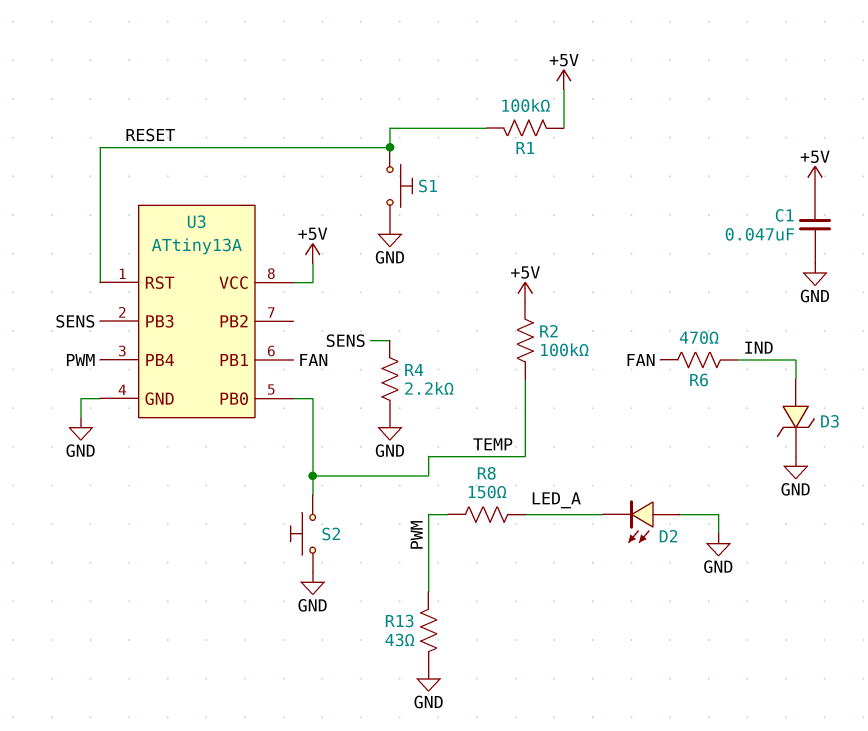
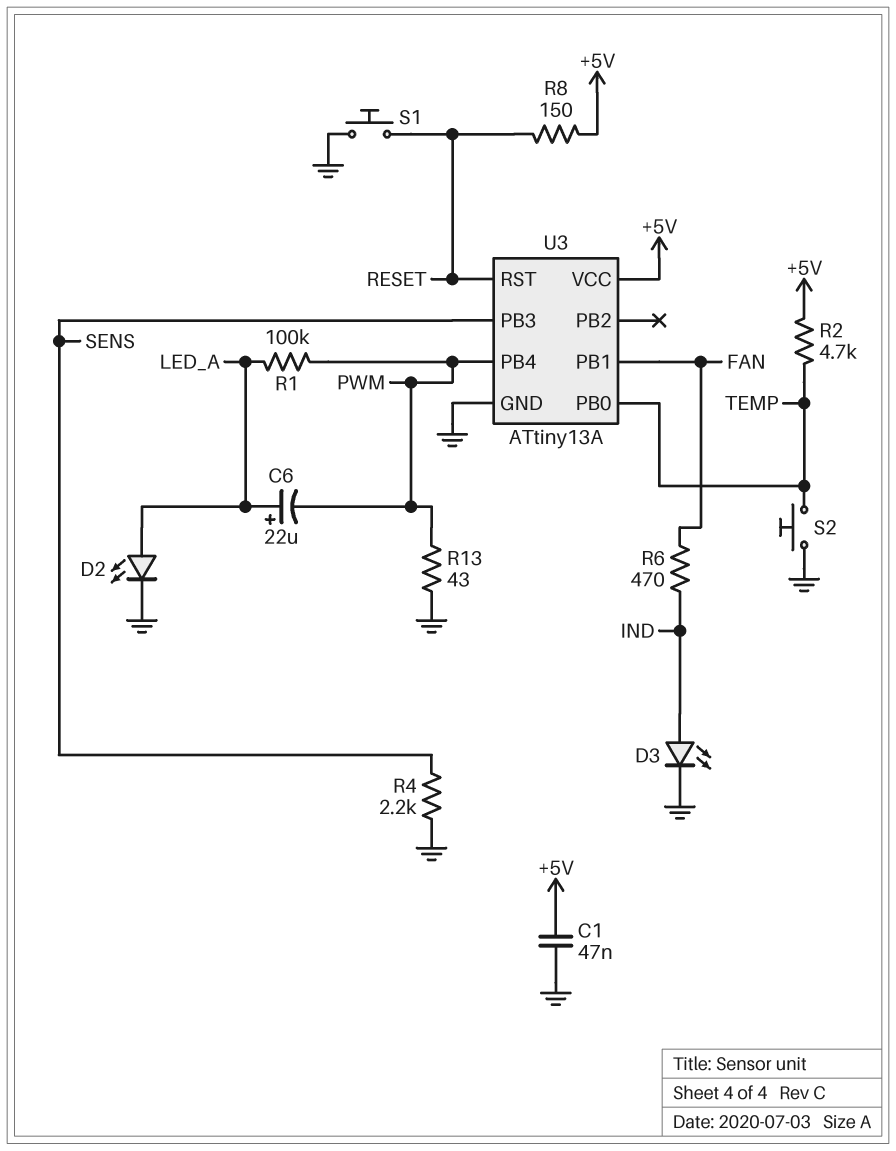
C6: none -> 22uF (plus LED_A, minus PWM)
D2: LED (A GND, K LED_A) -> LED (A LED_A, K GND)
D3: zener (A IND, K GND) -> LED (A IND, K GND)
R1: 100k (+5V, RESET) -> 100k (LED_A, PWM)
R2: 100k (+5V, TEMP) -> 4.7k (+5V, TEMP)
R8: 150 (LED_A, PWM) -> 150 (+5V, RESET)

